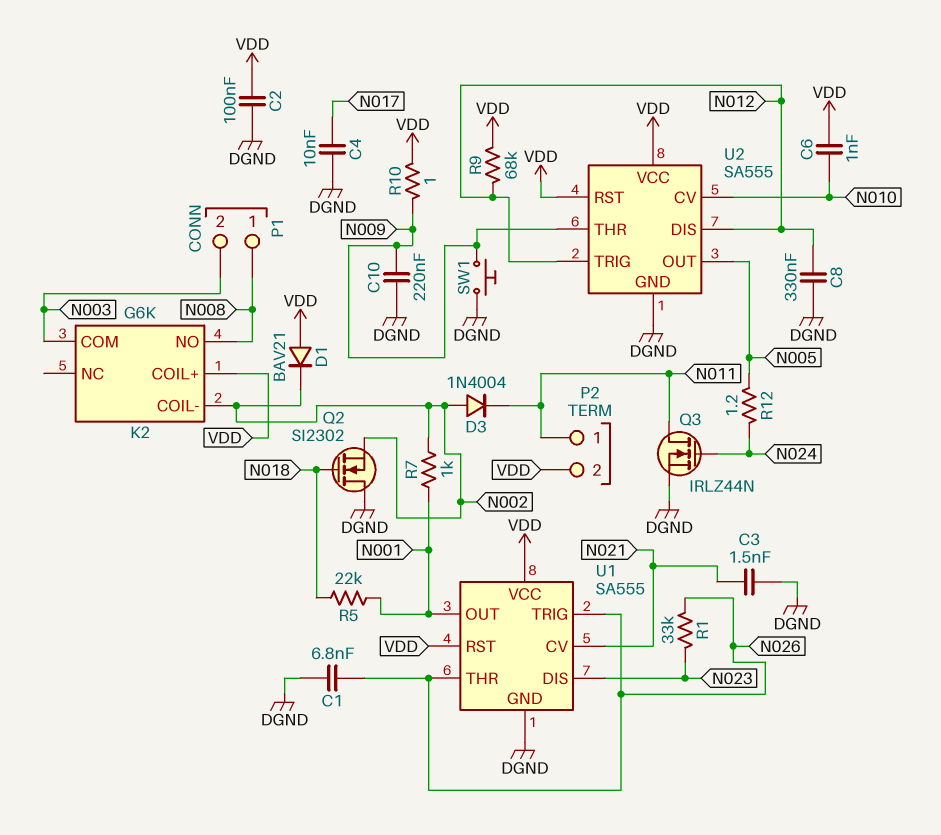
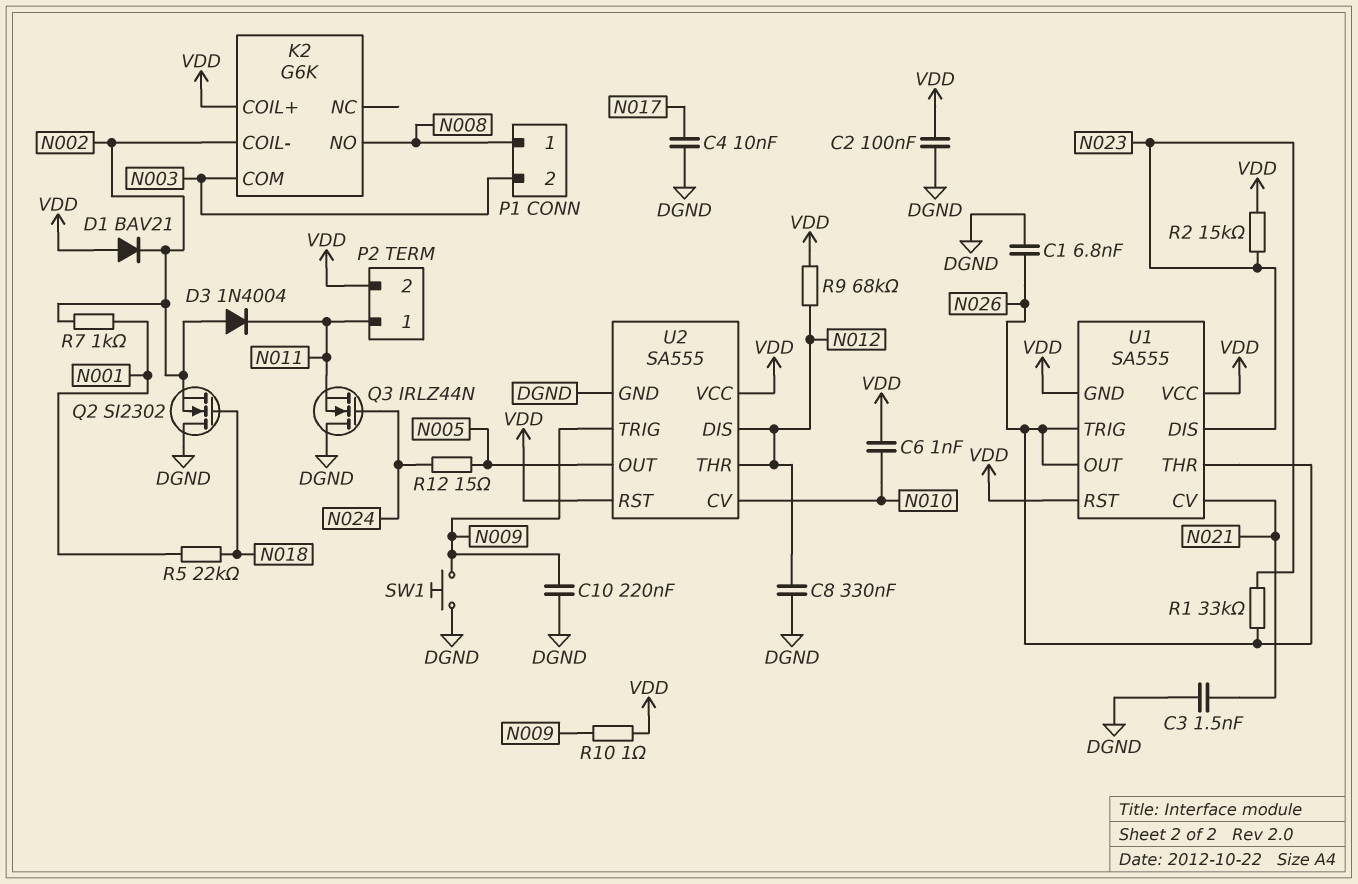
Q3: NMOS IRLZ44N (G N024, D N011, S DGND) -> NMOS IRLZ44N (G N024, D DGND, S N011)
R2: none -> 15k (N023, VDD)
R12: 1.2 (N005, N024) -> 15 (N005, N024)
U1 pin GND: DGND -> VDD
U1 pin OUT: N001 -> N026
U2 pin THR: N009 -> N012
U2 pin TRIG: N012 -> N009

